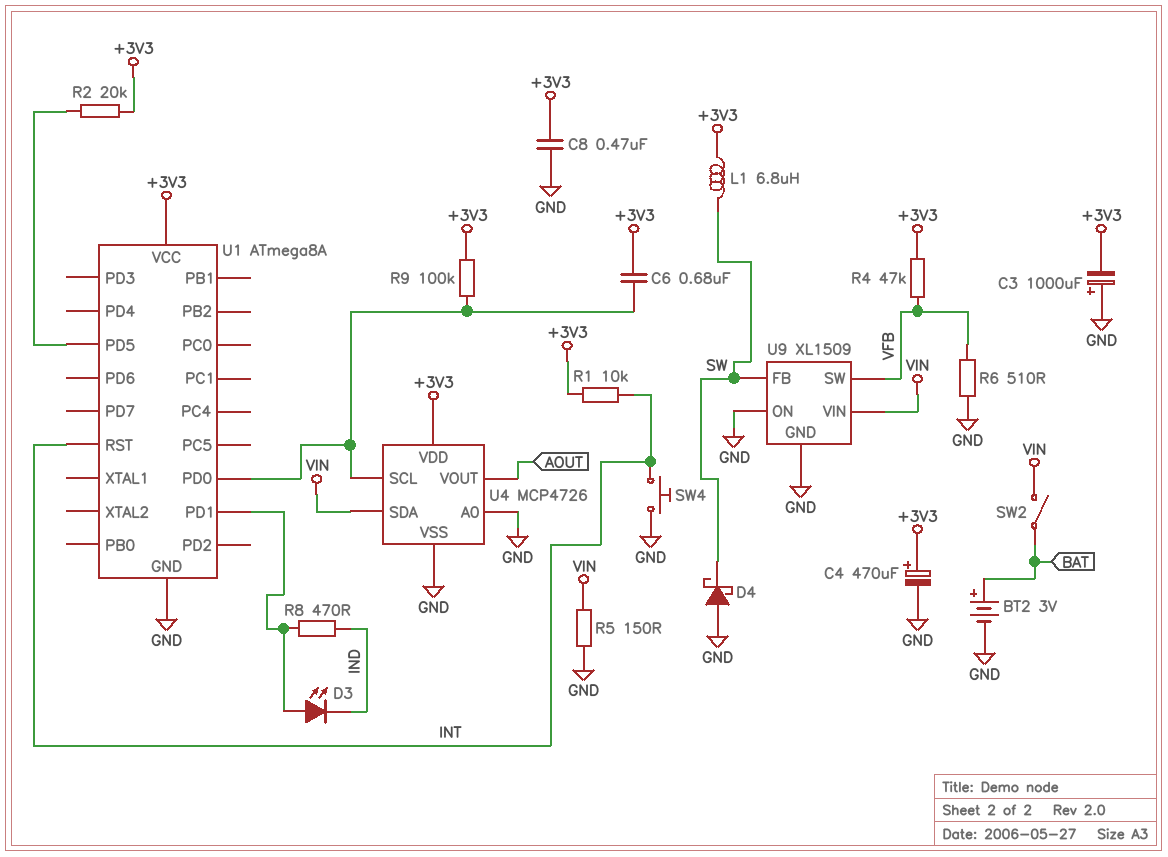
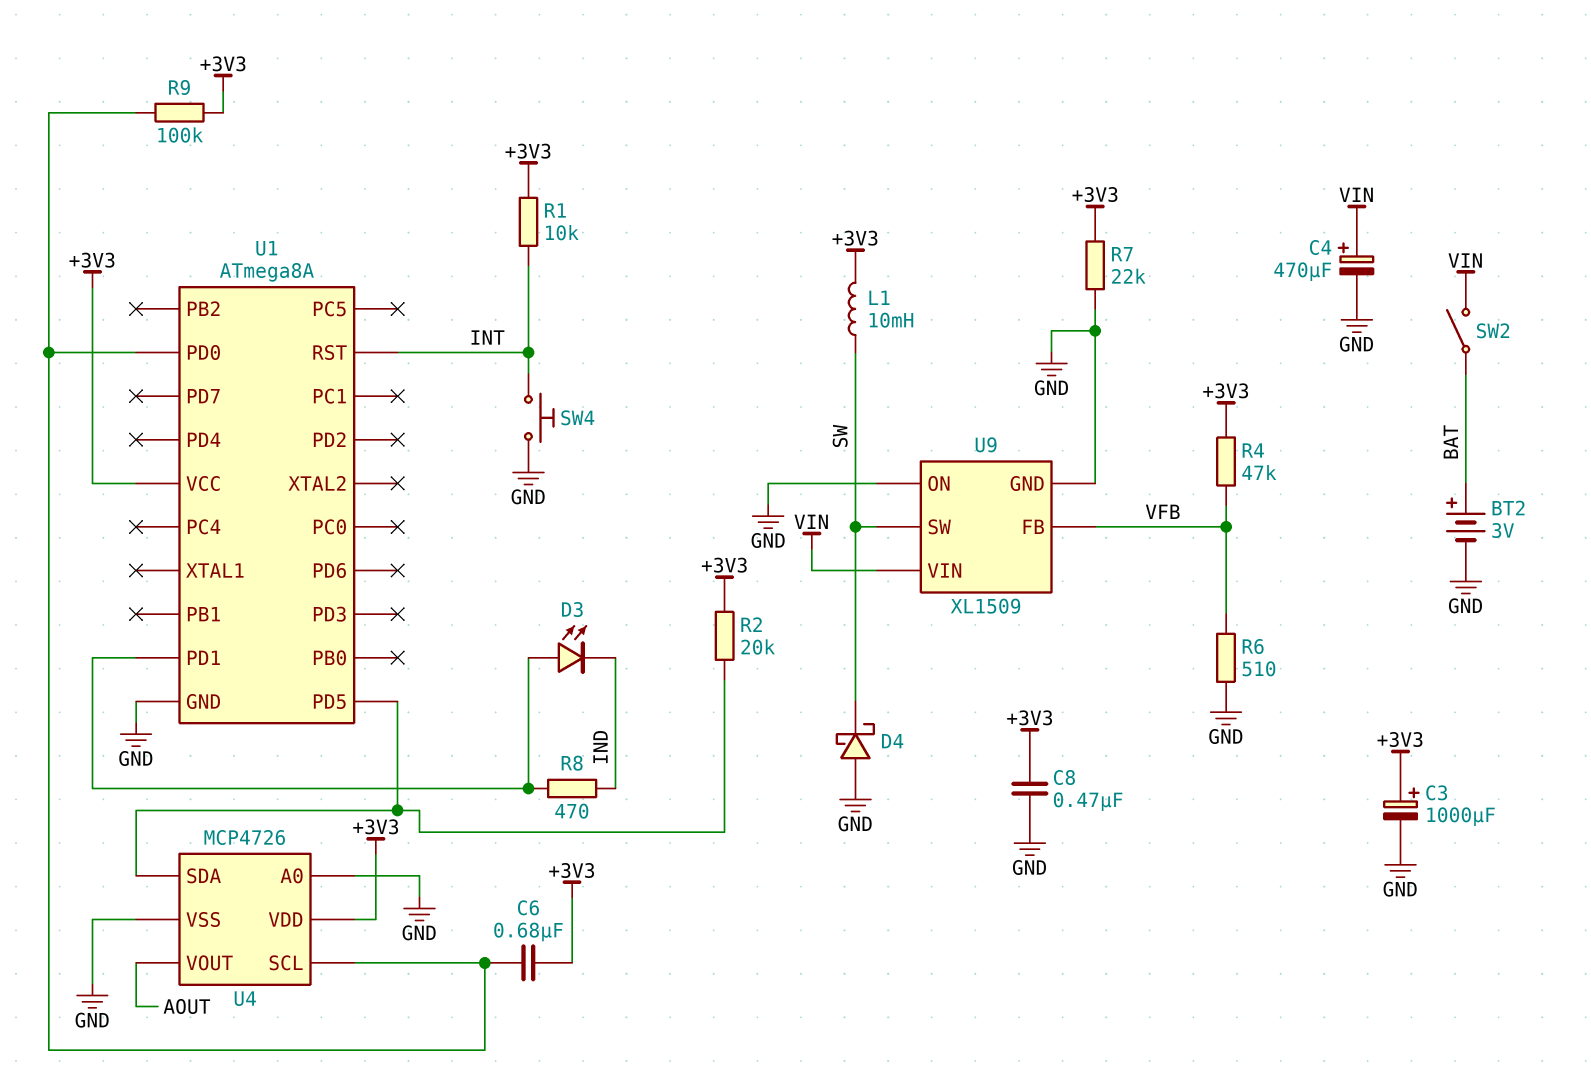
C3: 1000uF (plus GND, minus +3V3) -> 1000uF (plus +3V3, minus GND)
C4: 470uF (plus +3V3, minus GND) -> 470uF (plus VIN, minus GND)
L1: 6.8uH (+3V3, SW) -> 10mH (+3V3, SW)
R5: 150 (GND, VIN) -> none
R7: none -> 22k (+3V3, GND)
U4 pin SDA: VIN -> U1/PD5
U9 pin FB: SW -> VFB
U9 pin SW: VFB -> SW

